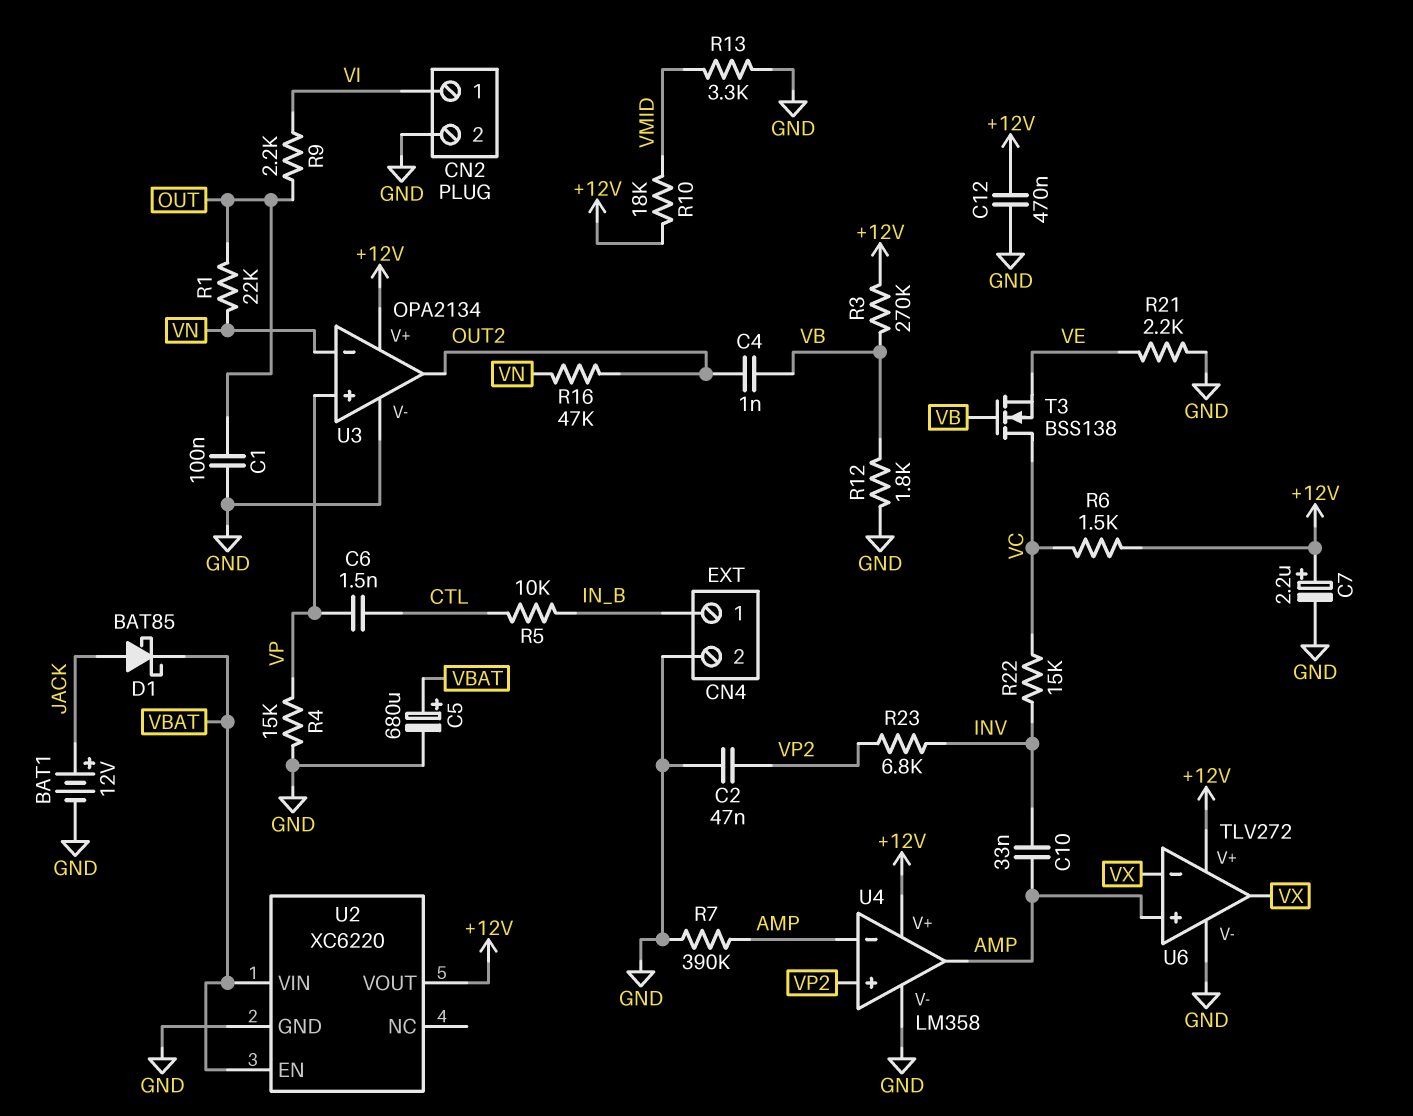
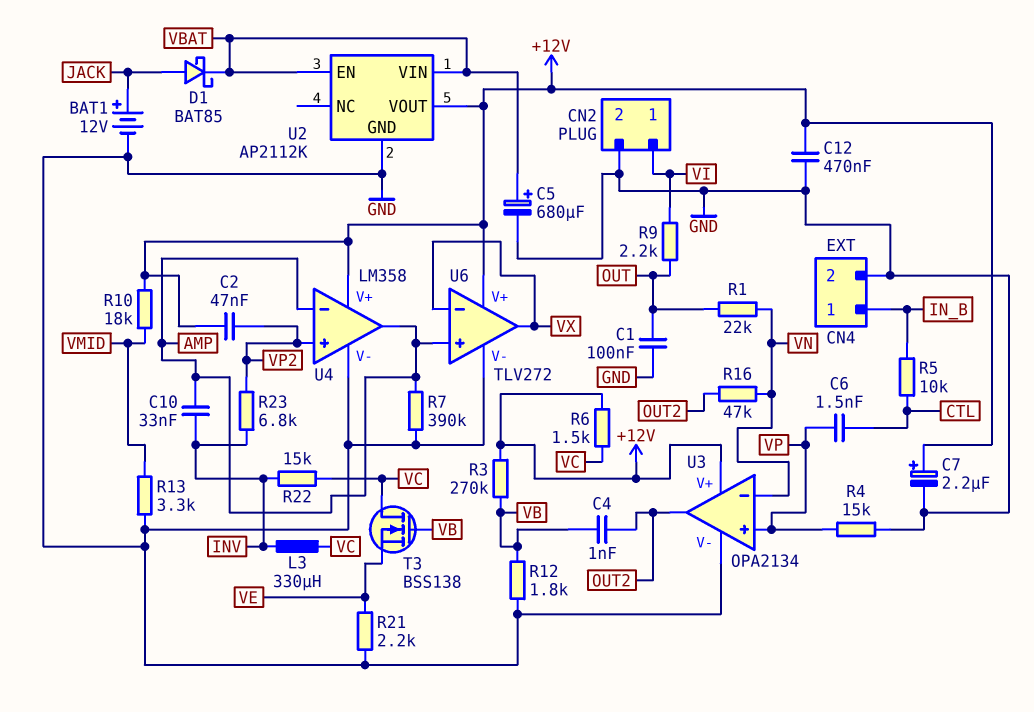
C2: 47nF (GND, VP2) -> 47nF (+12V, VP2)
L3: none -> 330uH (INV, VC)
U2: XC6220 -> AP2112K

